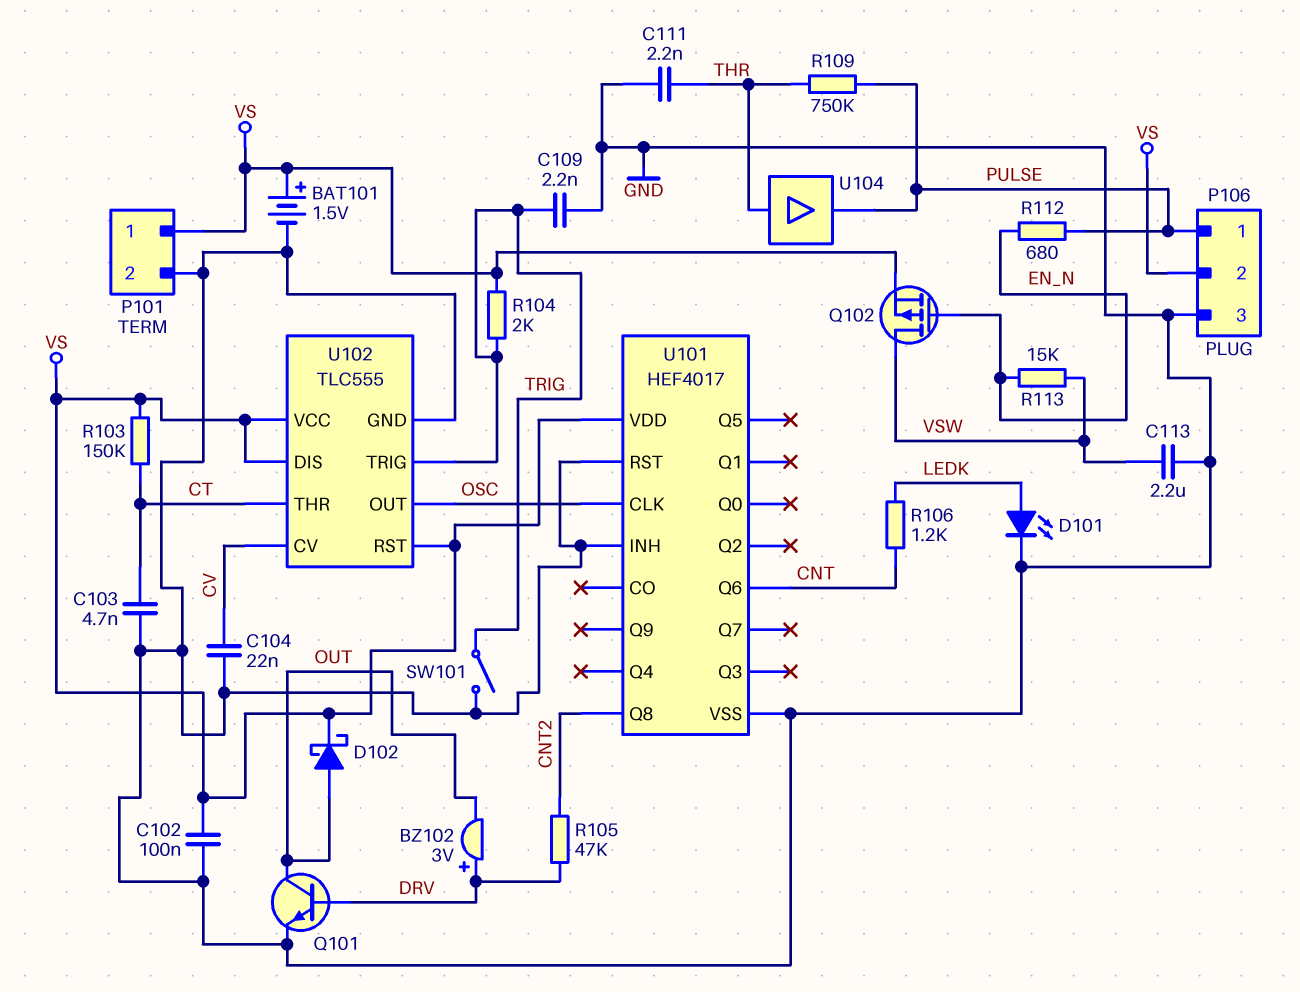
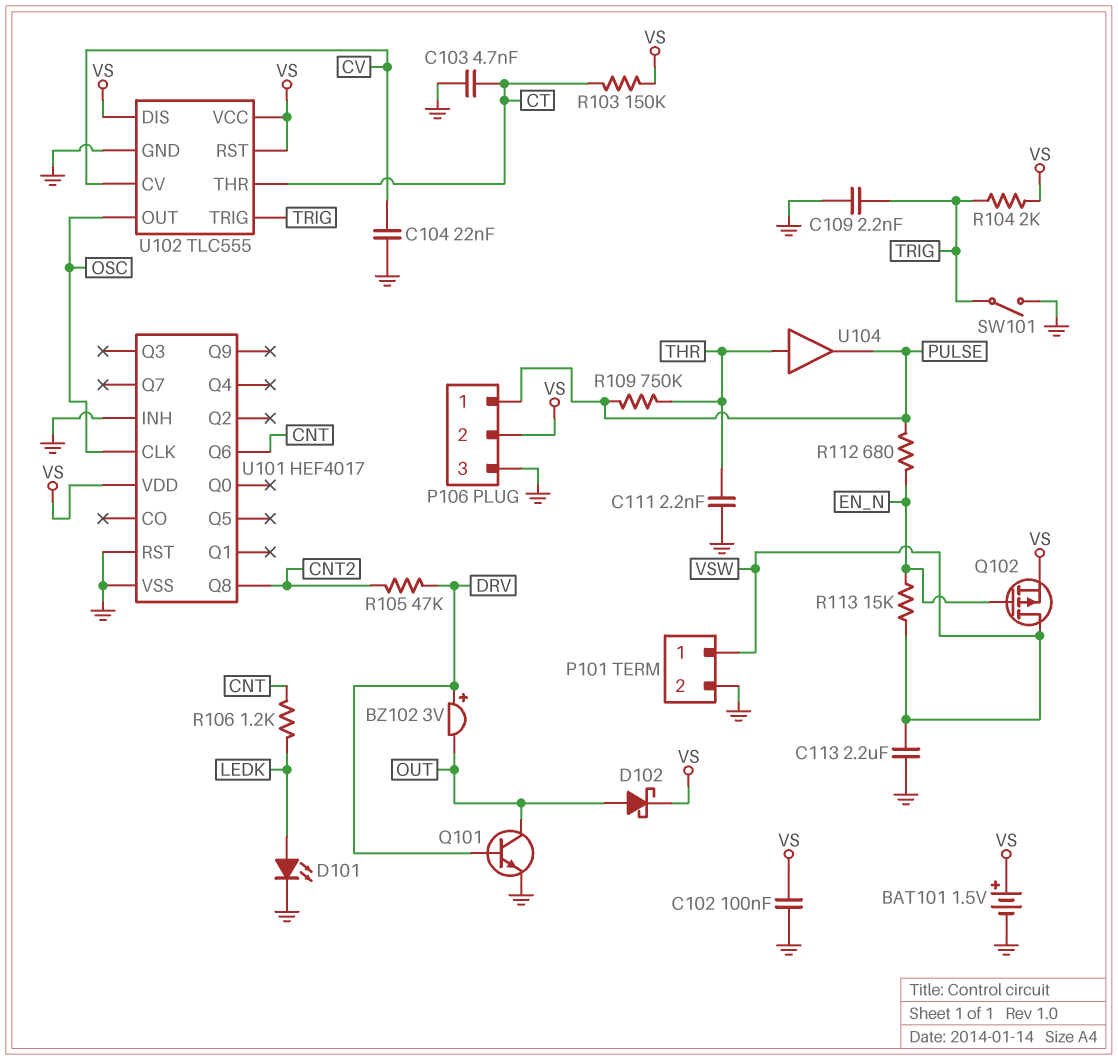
P101 pin 1: VS -> VSW

